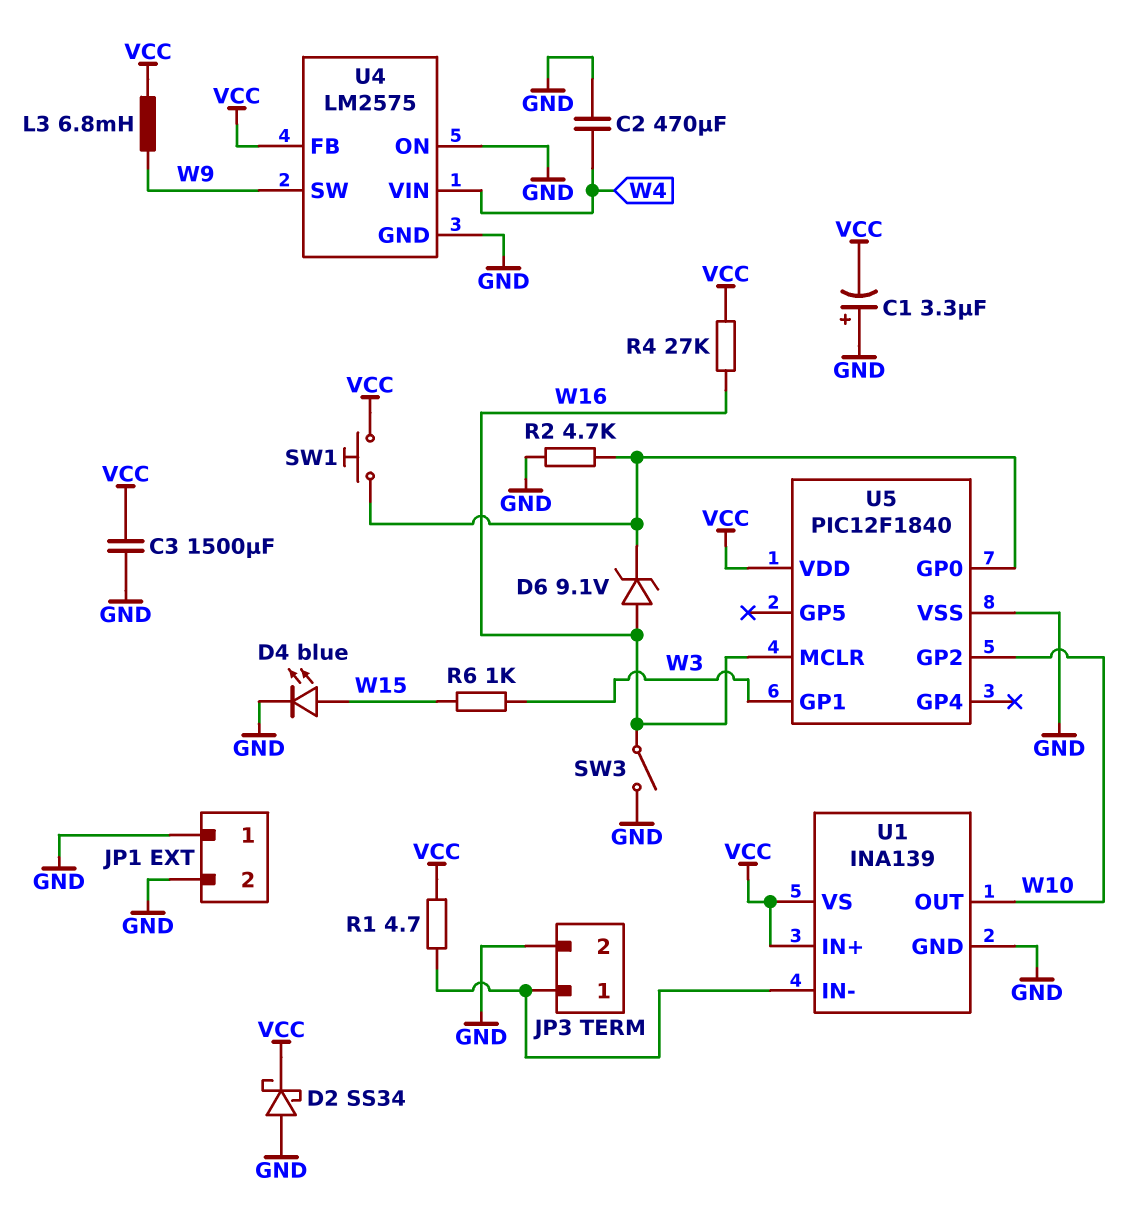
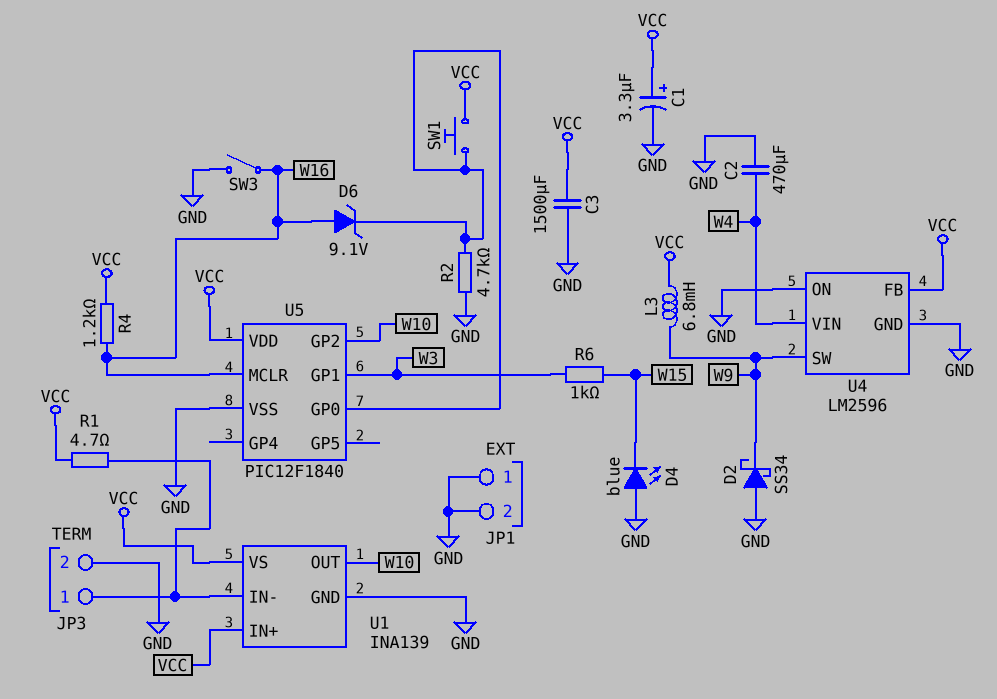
C1: 3.3uF (plus GND, minus VCC) -> 3.3uF (plus VCC, minus GND)
D2: schottky SS34 (A GND, K VCC) -> schottky SS34 (A GND, K W9)
D4: LED blue (A W15, K GND) -> LED blue (A GND, K W15)
R4: 27k (VCC, W16) -> 1.2k (VCC, W16)
U4: LM2575 -> LM2596

